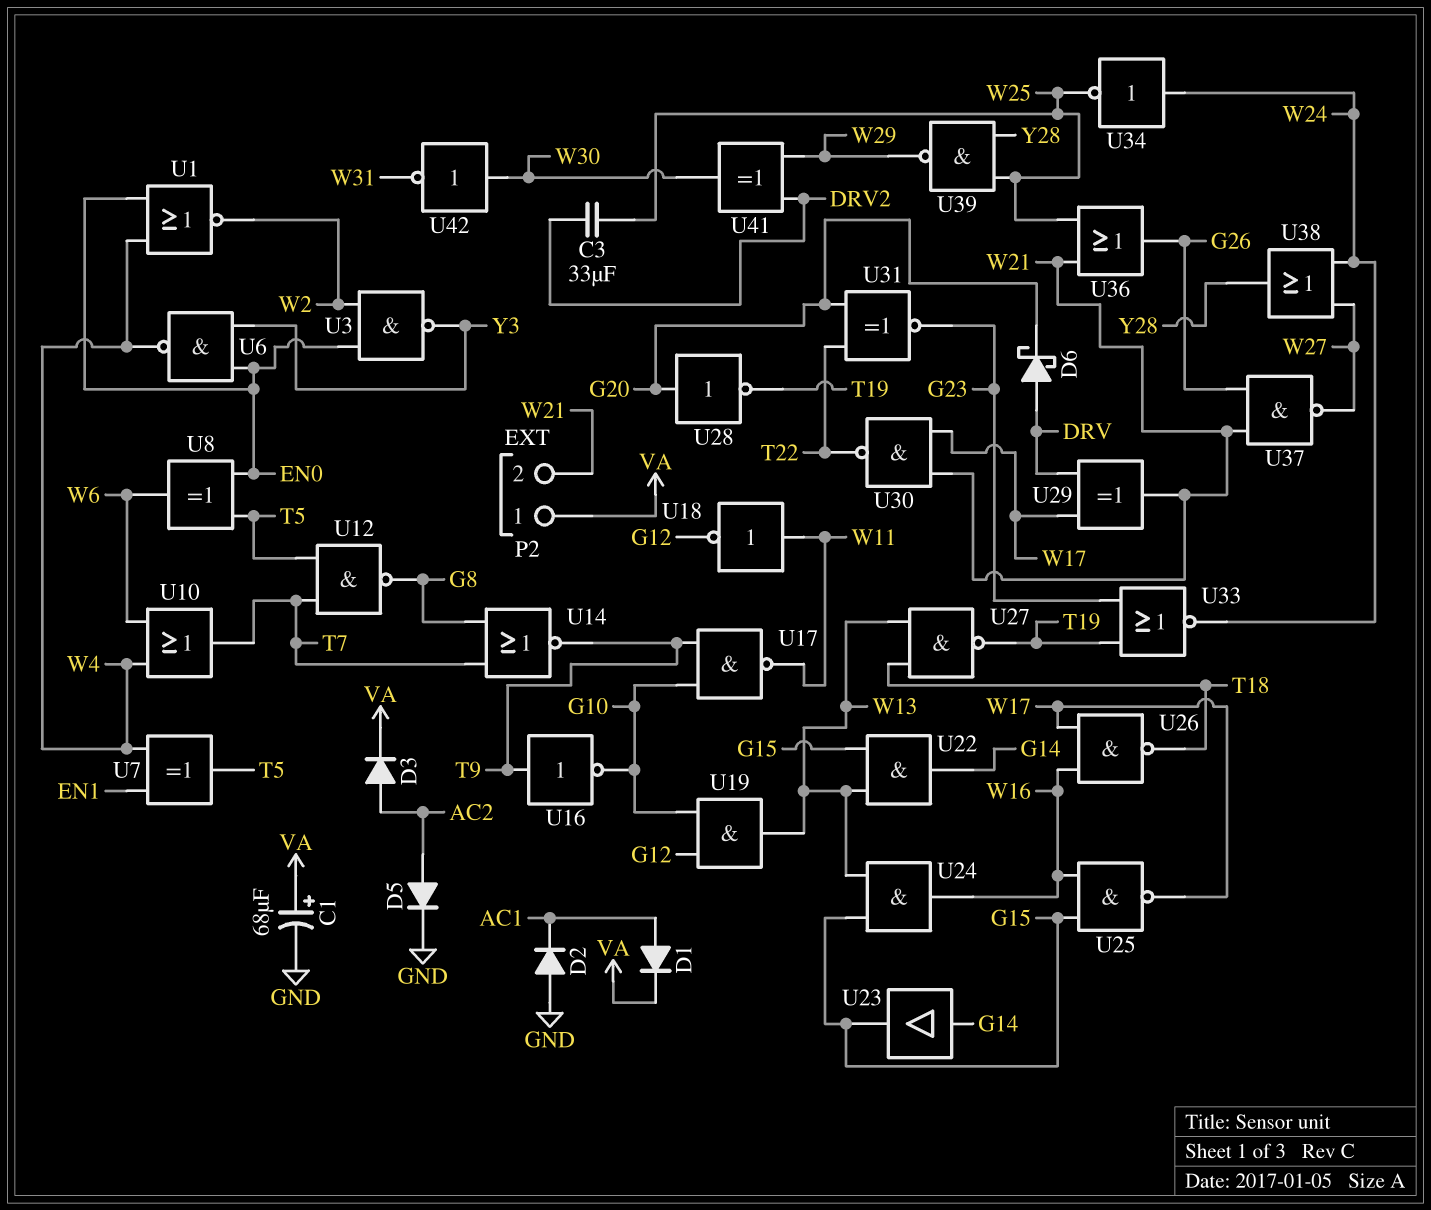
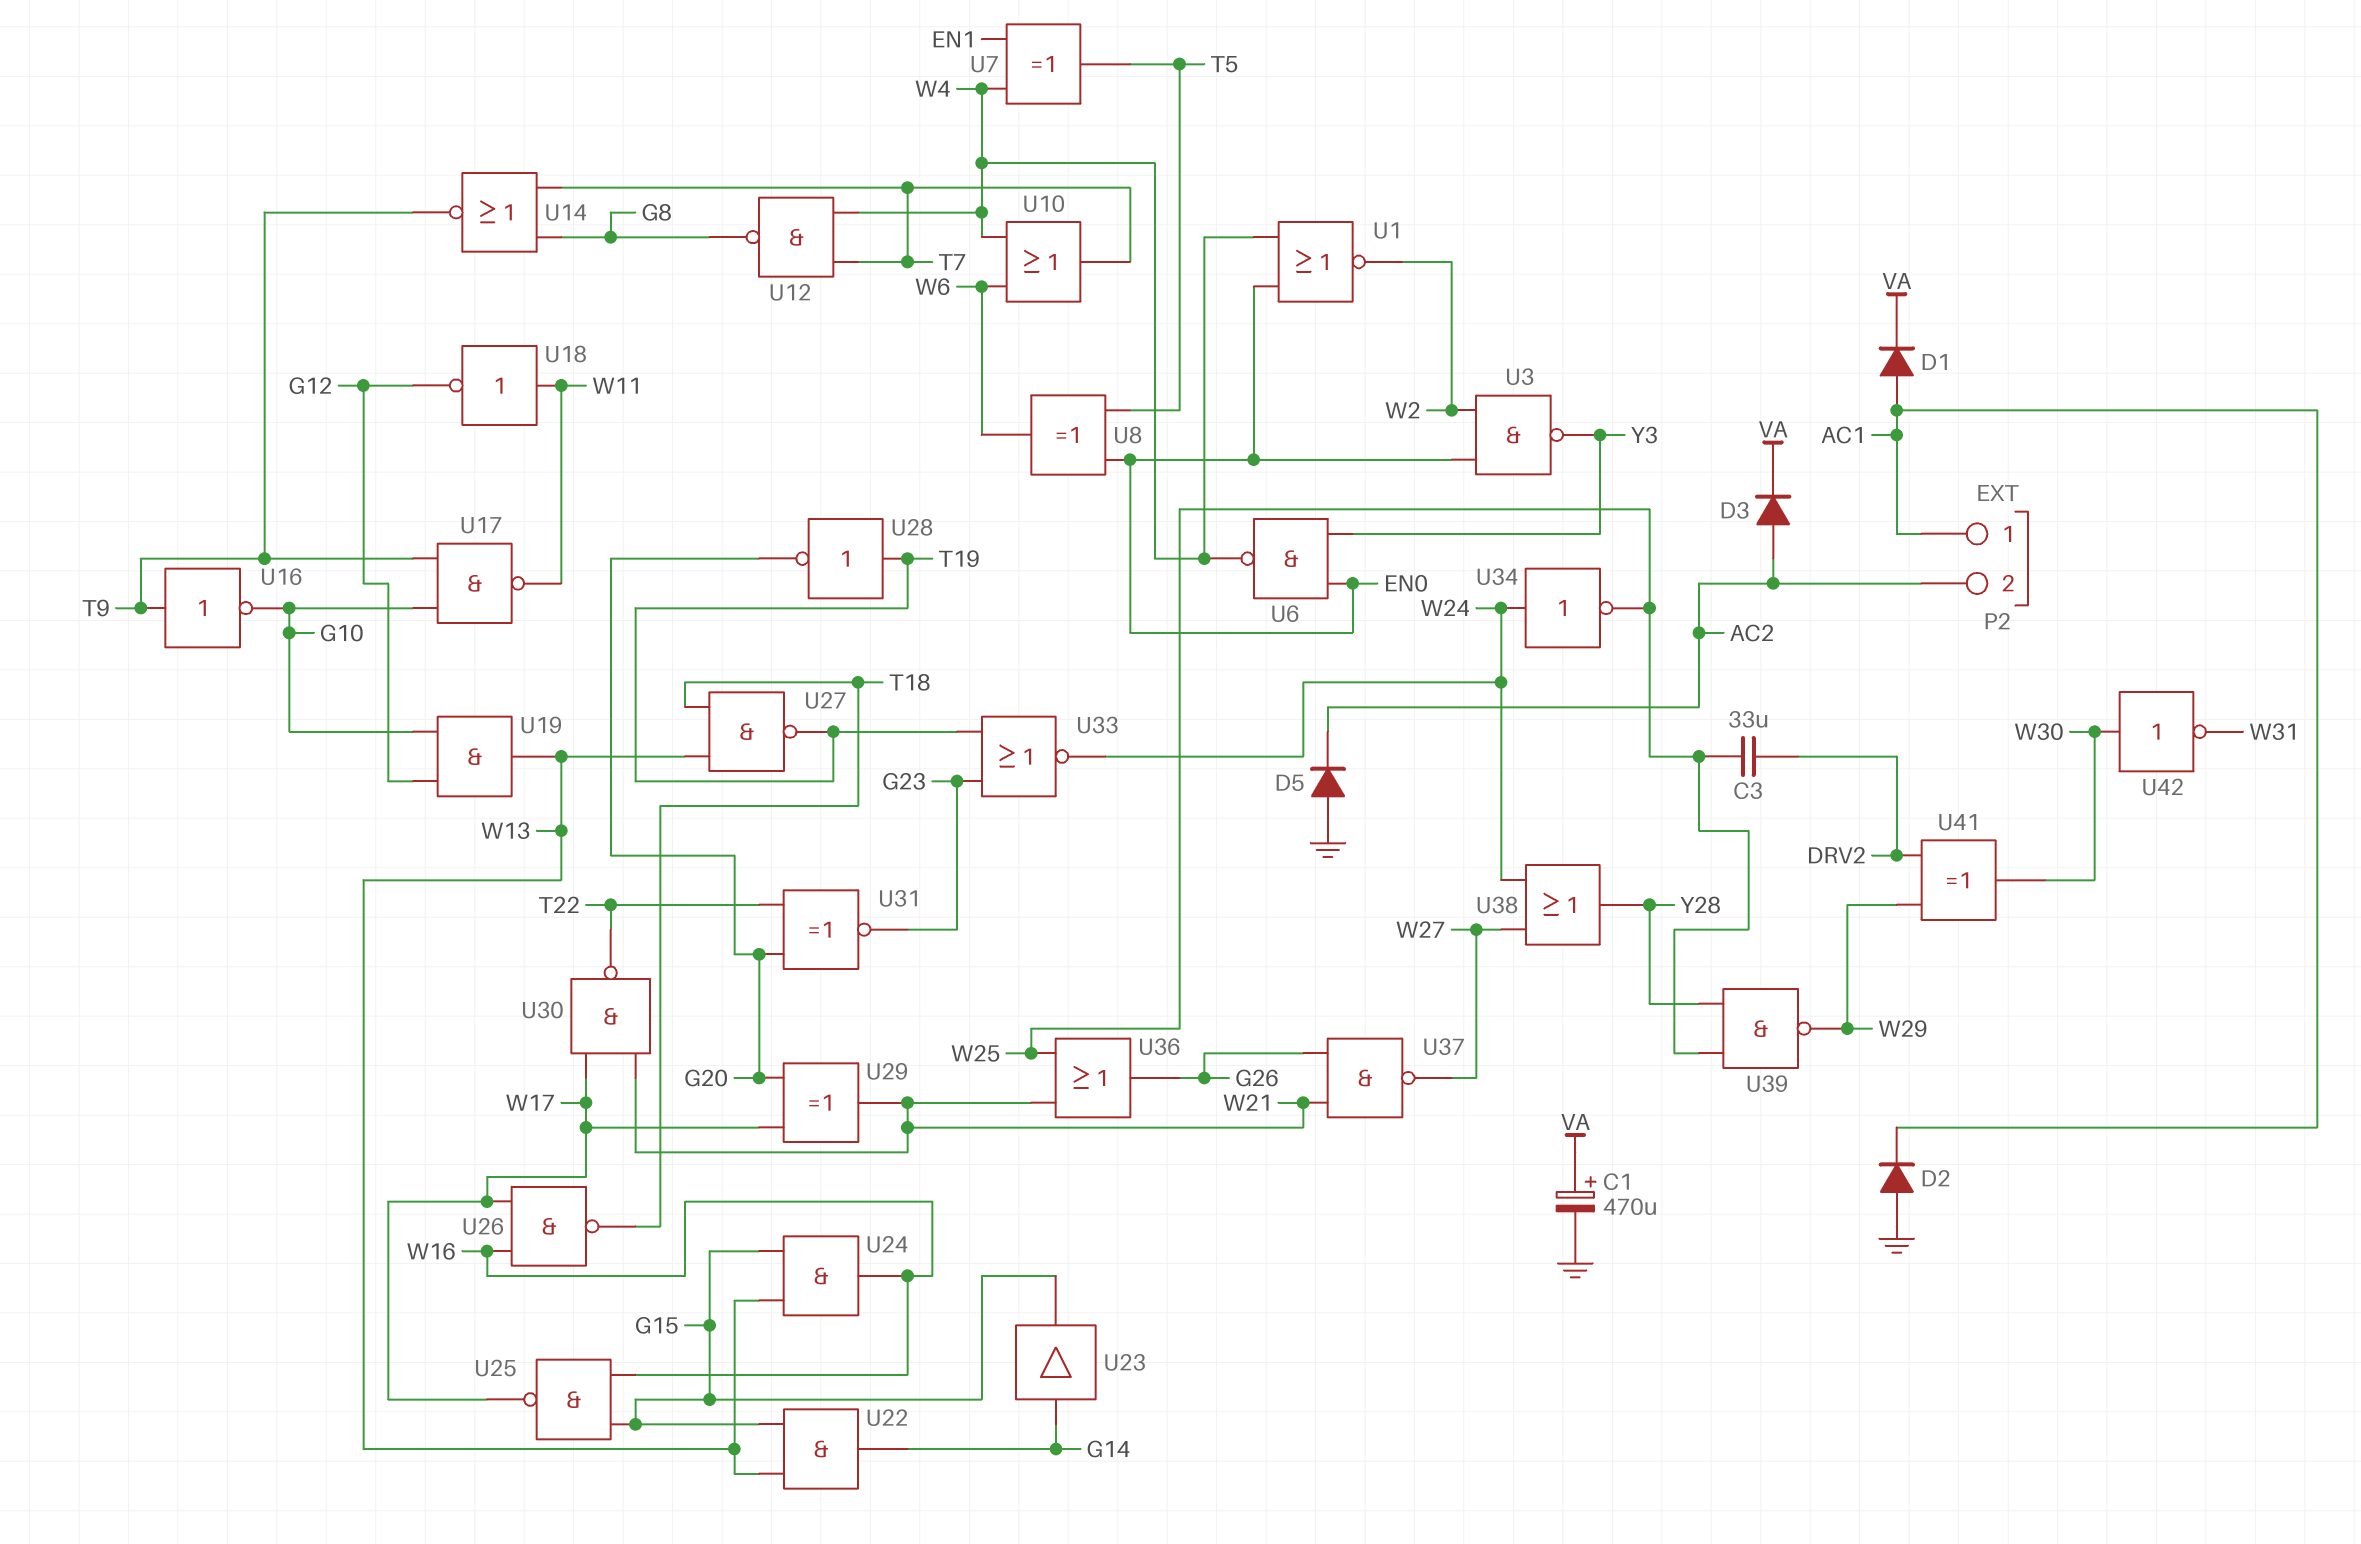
C1: 68uF (plus VA, minus GND) -> 470uF (plus VA, minus GND)
D5: diode (A AC2, K GND) -> diode (A GND, K AC2)
D6: schottky (A DRV, K G20) -> none
P2 pin 1: VA -> AC1
P2 pin 2: W21 -> AC2
U12: NAND (in T5, in T7, out G8) -> NAND (in T7, in W4, out G8)
U28: NOT (in G20, out T19) -> NOT (in T19, out G20)
U29: XOR (in DRV, in W17, out W21) -> XOR (in G20, in W17, out W21)

